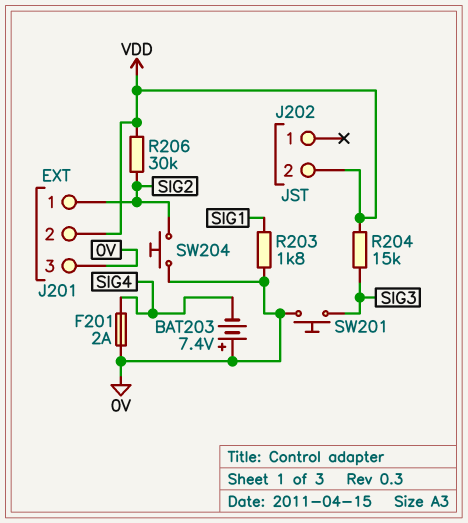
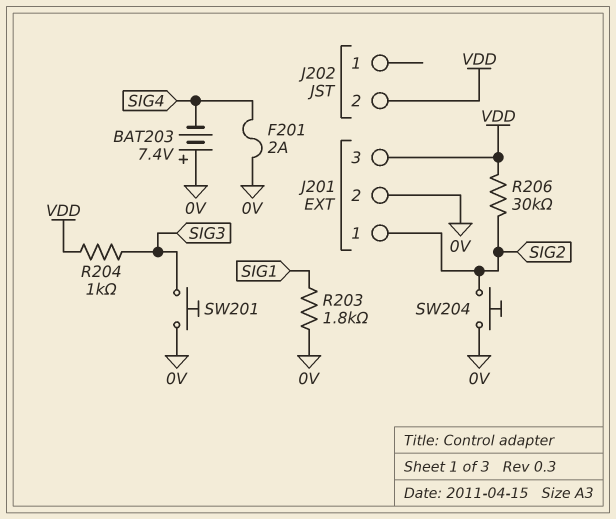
J201 pin 2: VDD -> 0V
J201 pin 3: 0V -> VDD
R204: 15k (SIG3, VDD) -> 1k (SIG3, VDD)

